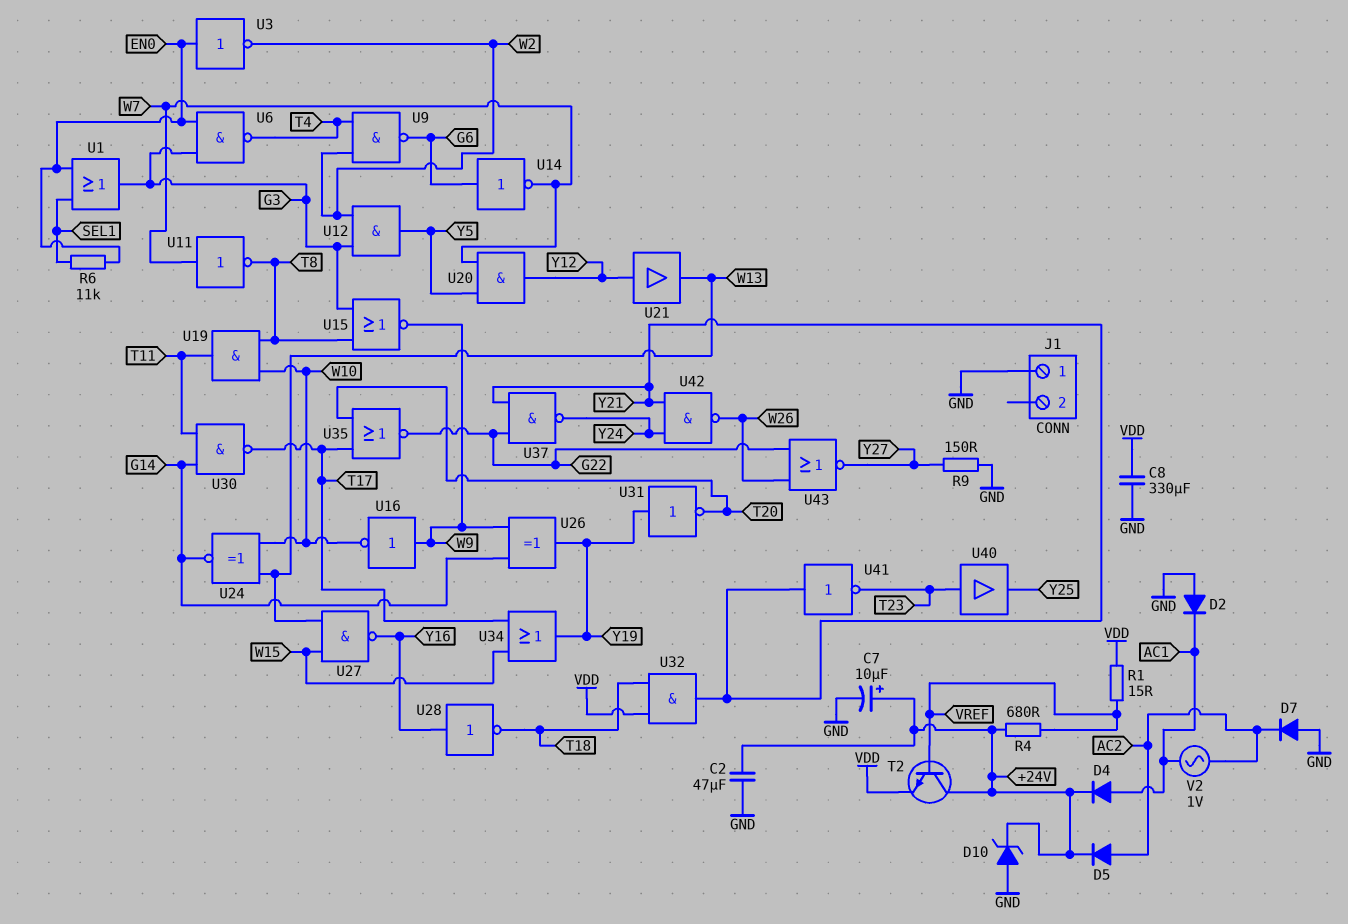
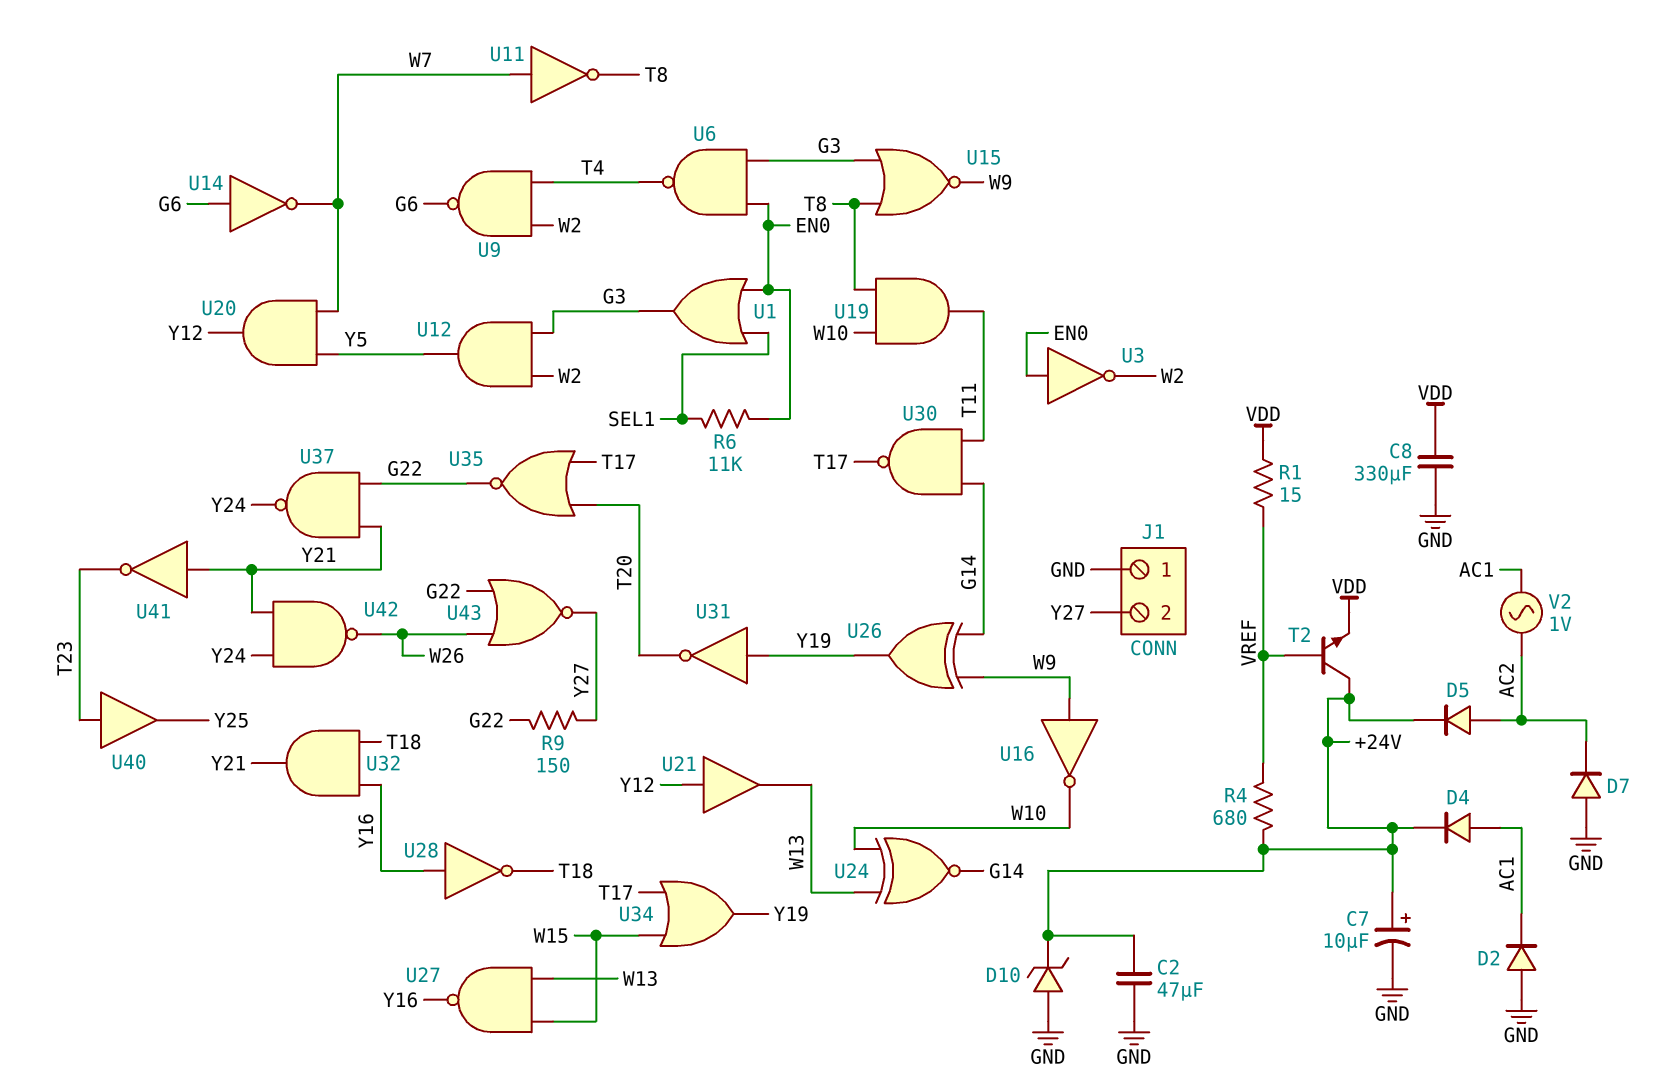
J1 pin 2: none -> Y27
R9: 150 (GND, Y27) -> 150 (G22, Y27)
U32: AND (in T18, in VDD, out Y21) -> AND (in T18, in Y16, out Y21)

